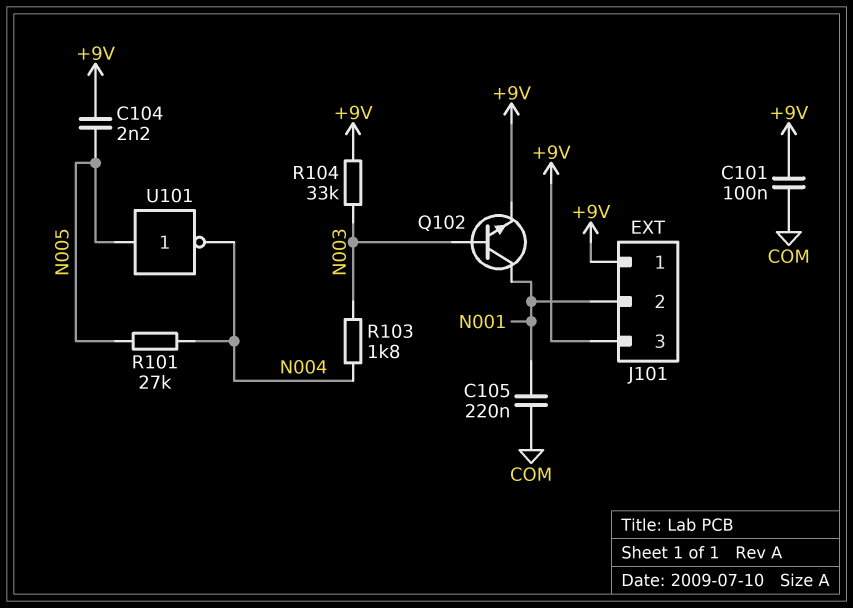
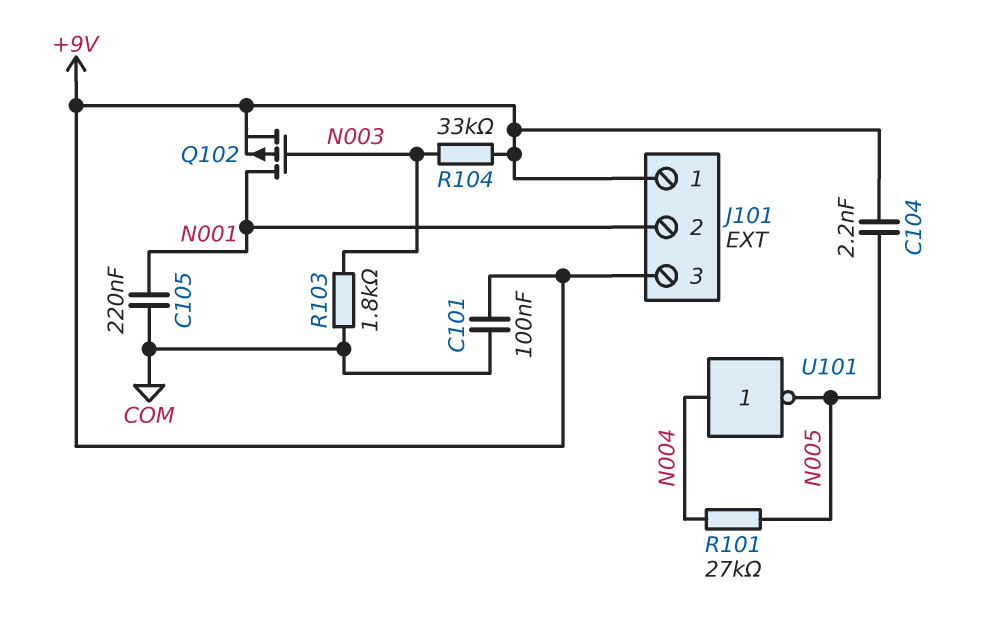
Q102: NPN (B N003, C N001, E +9V) -> PMOS (G N003, D N001, S +9V)
R103: 1.8k (N003, N004) -> 1.8k (COM, N003)
U101: NOT (in N005, out N004) -> NOT (in N004, out N005)

